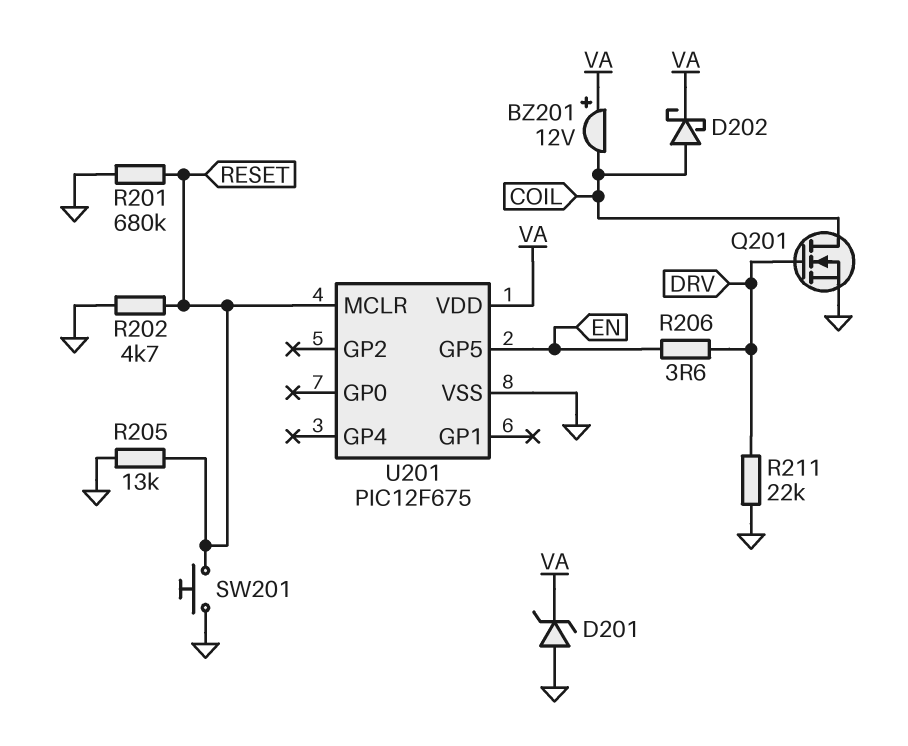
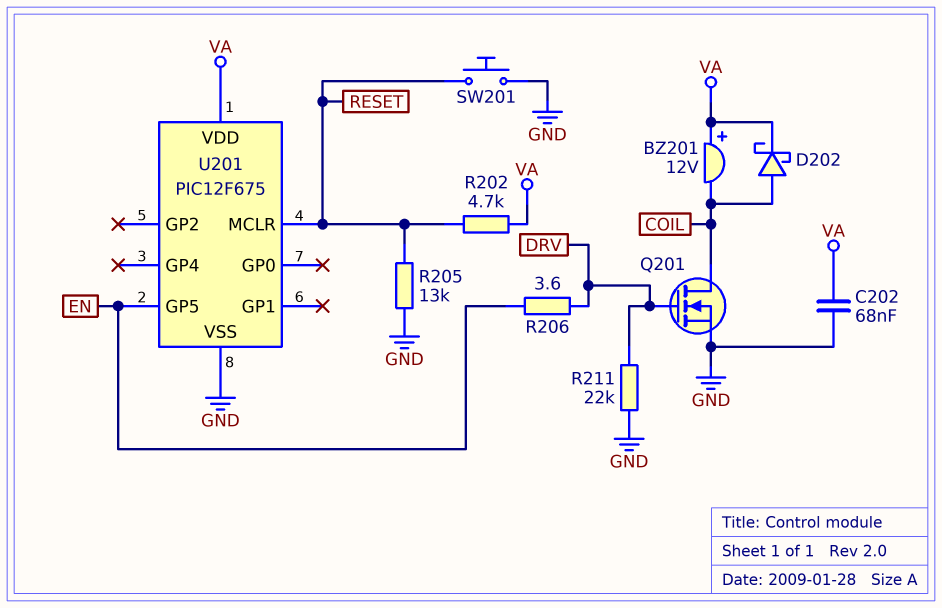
C202: none -> 68nF (GND, VA)
D201: zener (A GND, K VA) -> none
R201: 680k (GND, RESET) -> none
R202: 4.7k (GND, RESET) -> 4.7k (RESET, VA)

